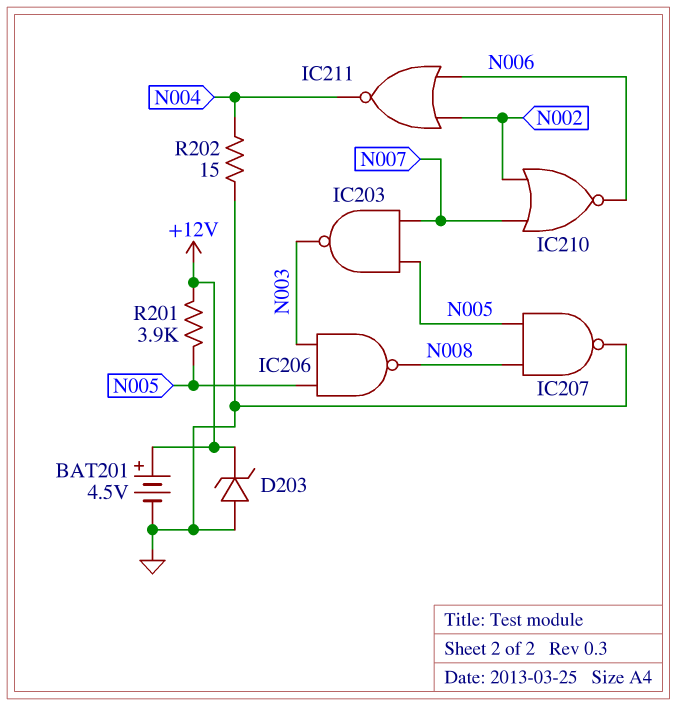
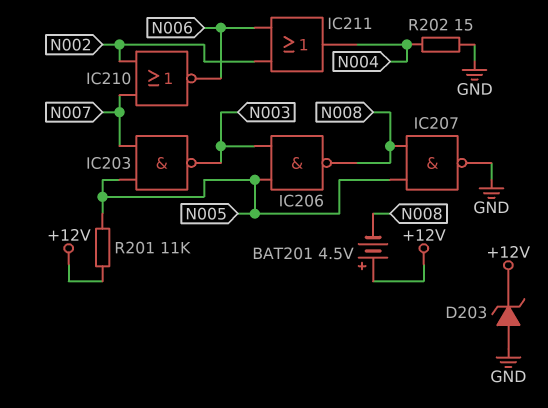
BAT201: 4.5V (plus +12V, minus GND) -> 4.5V (plus +12V, minus N008)
IC211: NOR (in N002, in N006, out N004) -> OR (in N002, in N006, out N004)
R201: 3.9k (+12V, N005) -> 11k (+12V, N005)

